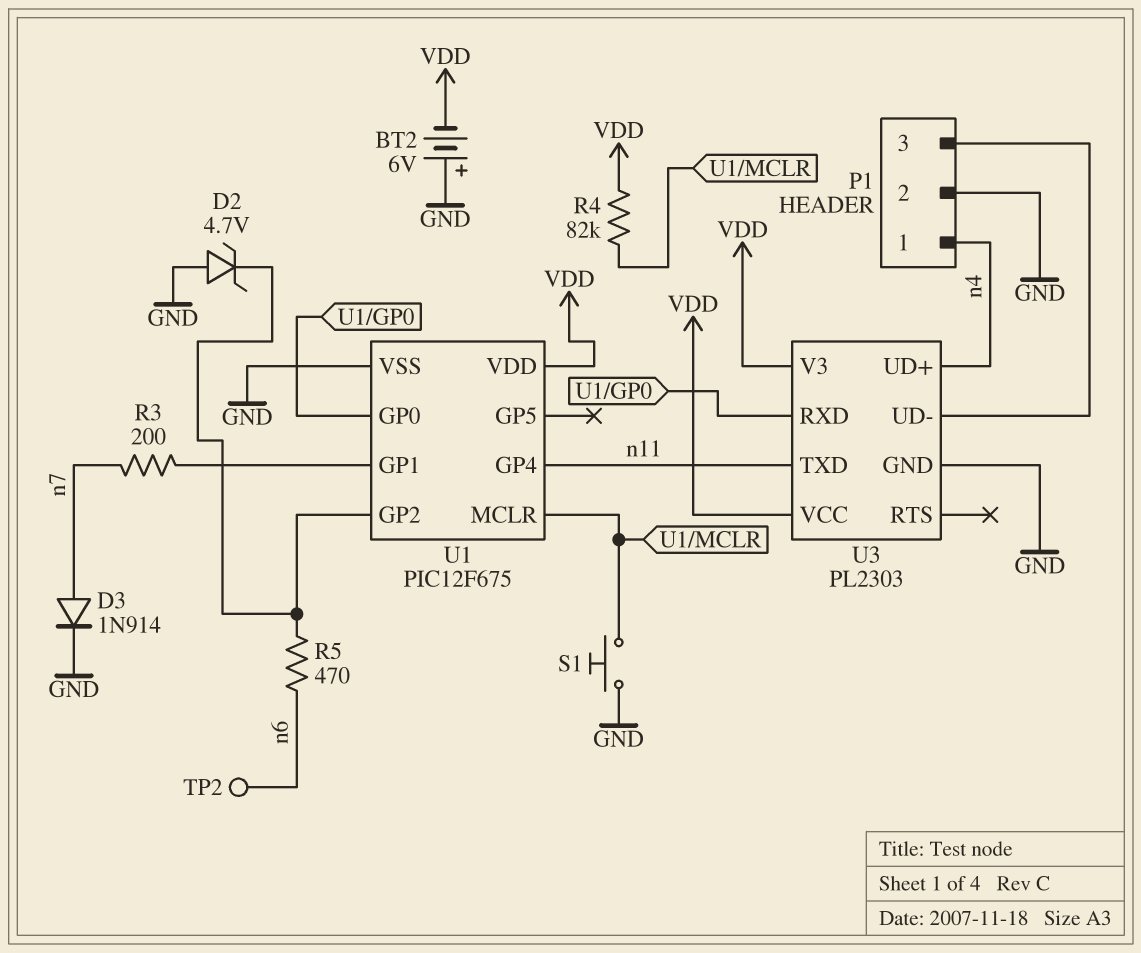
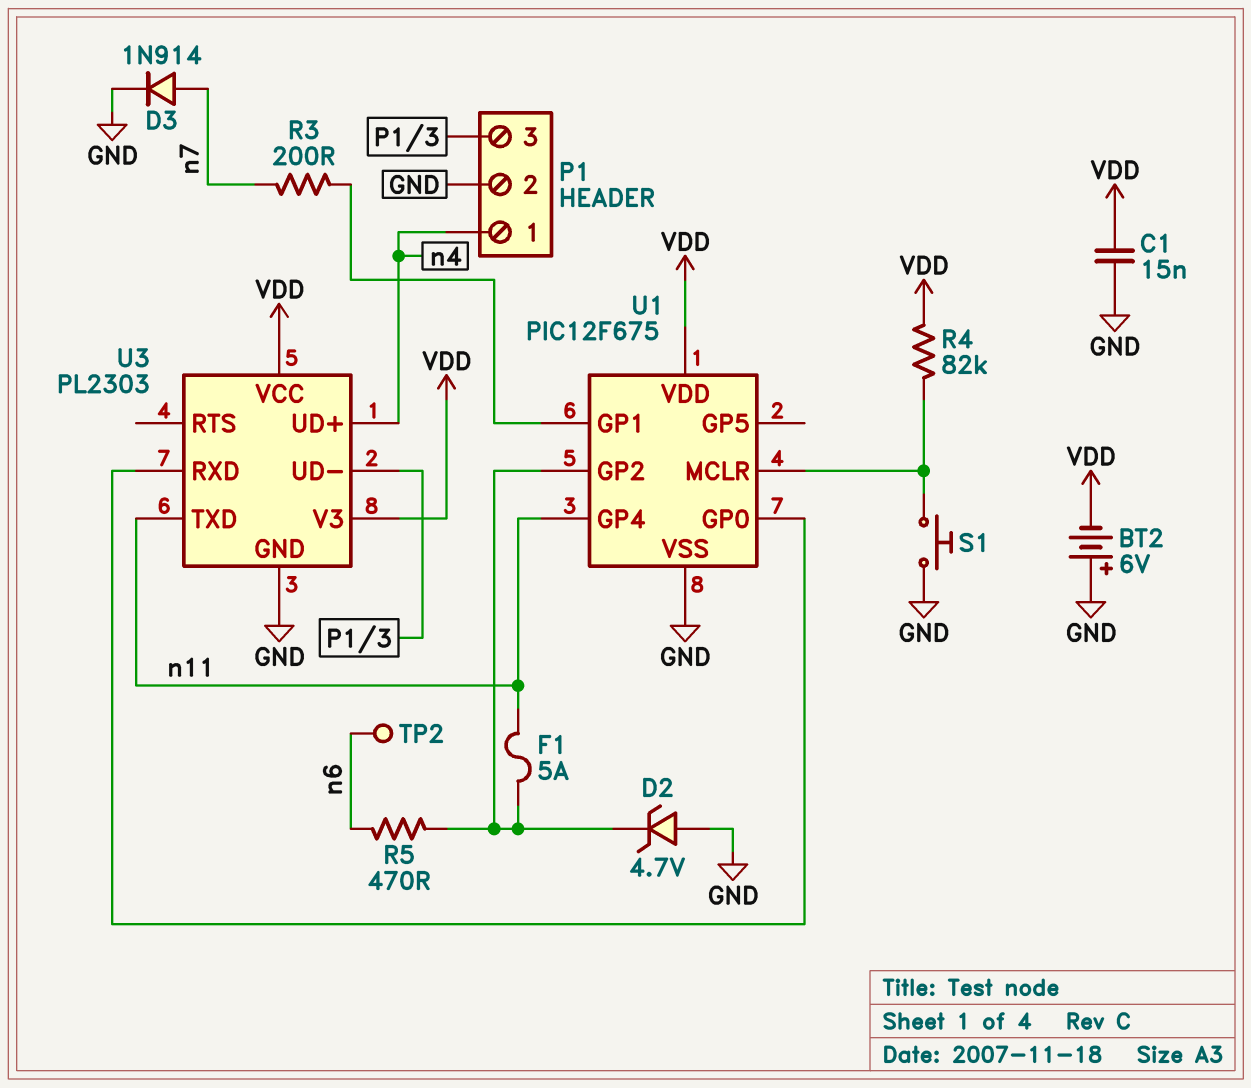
C1: none -> 15nF (GND, VDD)
F1: none -> 5A (U1/GP2, n11)

